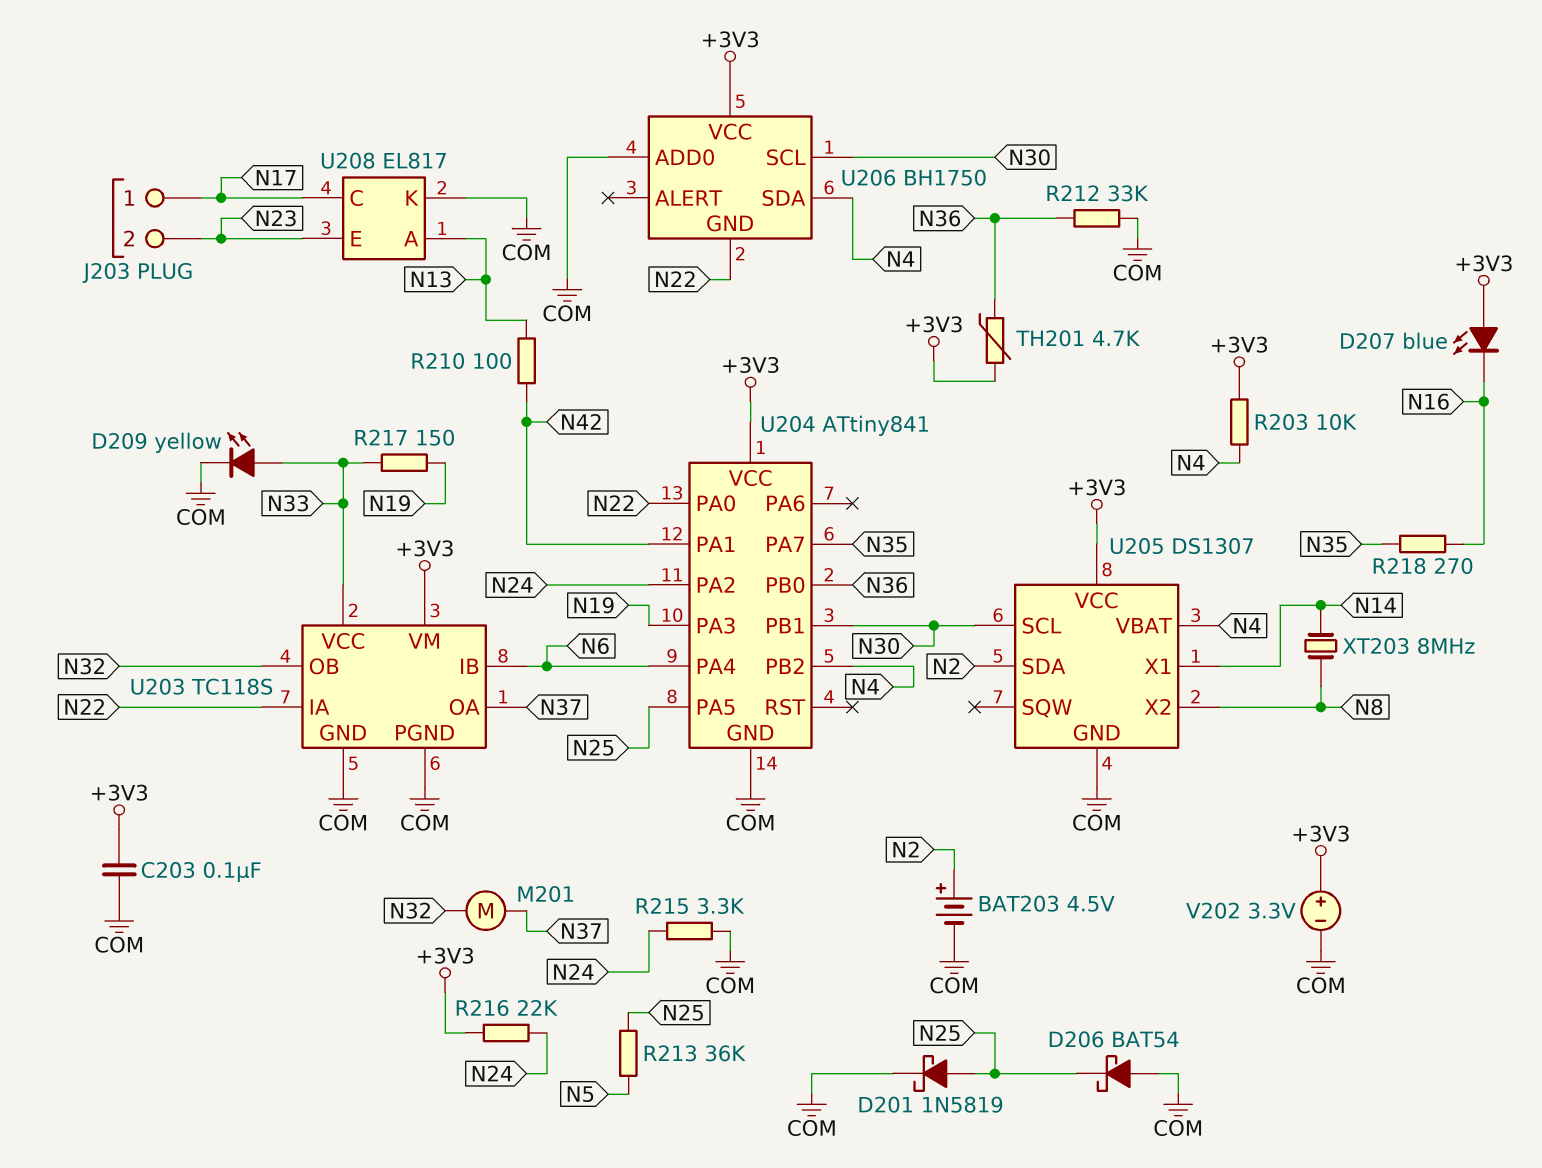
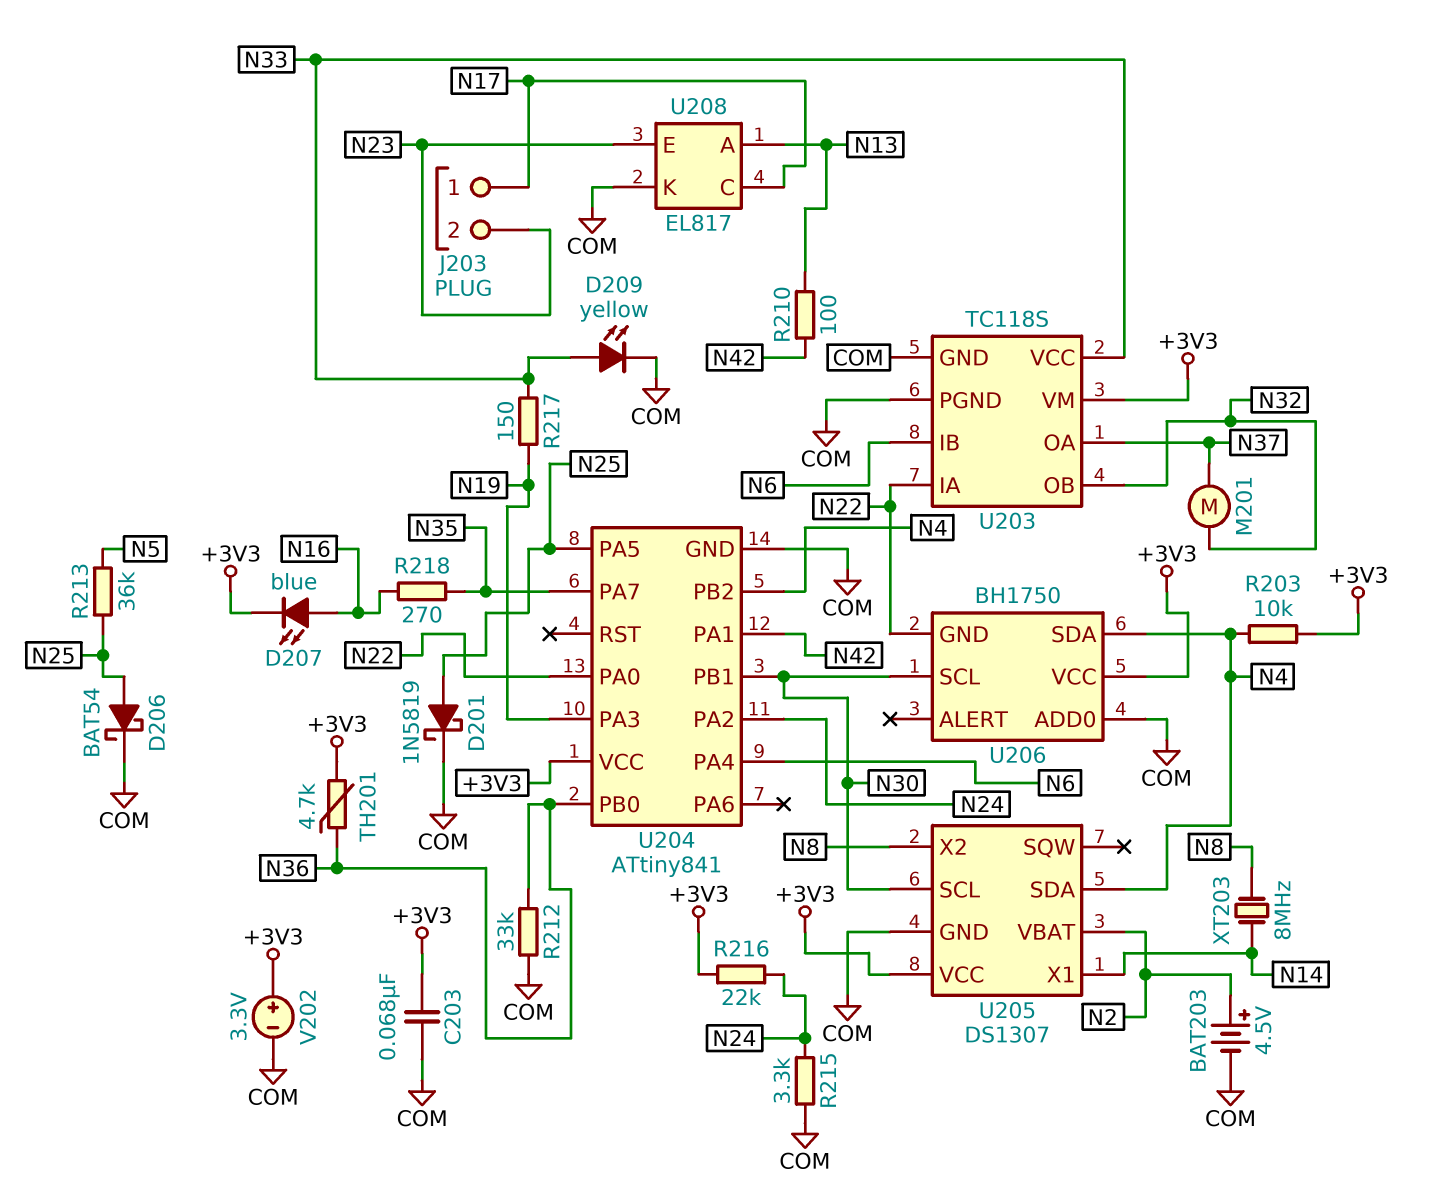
C203: 100nF (+3V3, COM) -> 68nF (+3V3, COM)
D206: schottky BAT54 (A COM, K N25) -> schottky BAT54 (A N25, K COM)
D207: LED blue (A +3V3, K N16) -> LED blue (A N16, K +3V3)
U205 pin SDA: N2 -> N4
U205 pin VBAT: N4 -> N2

